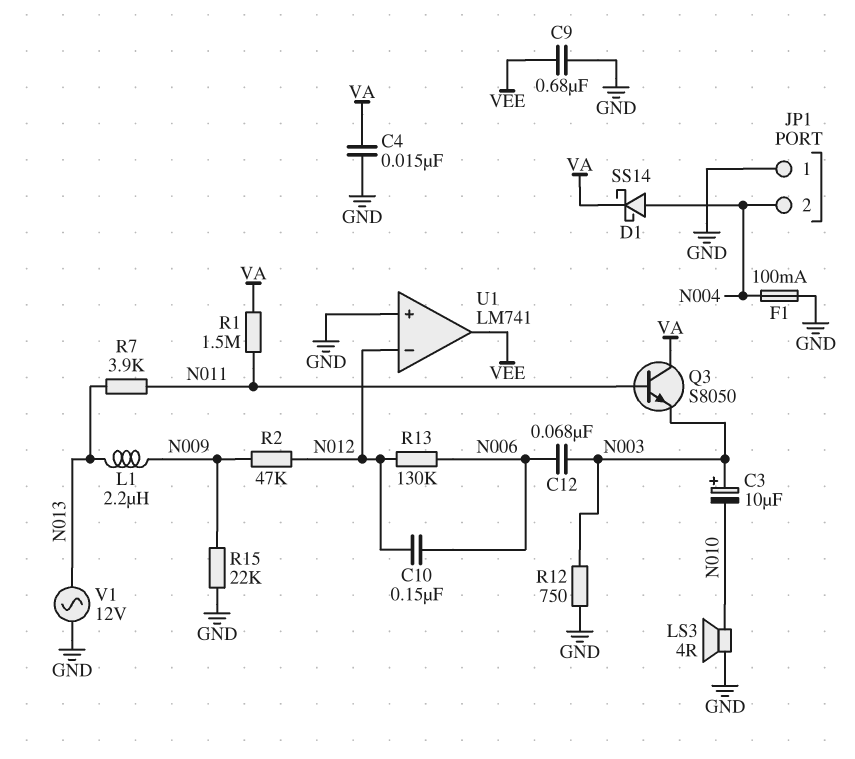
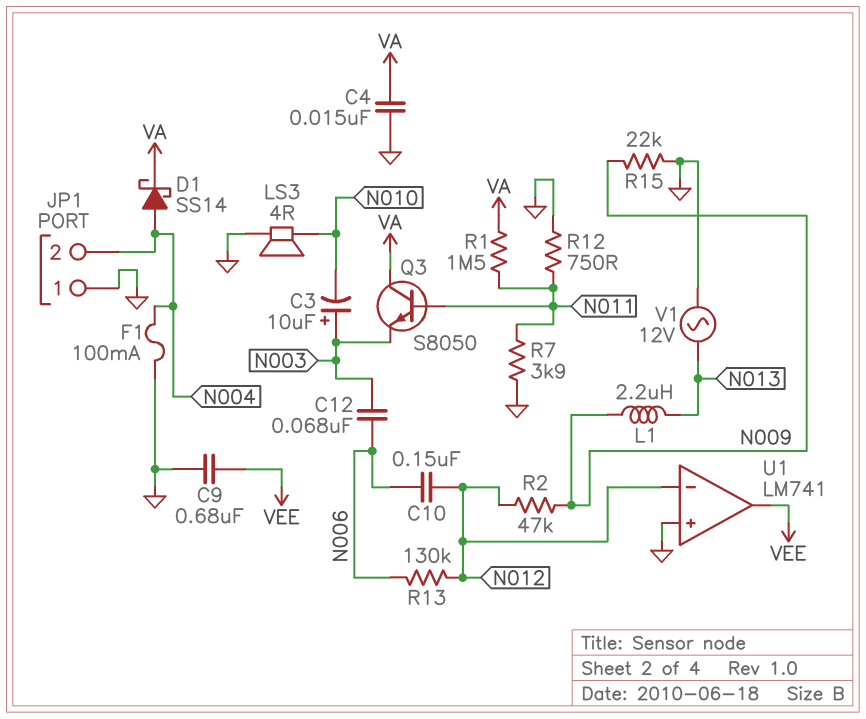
R7: 3.9k (N011, N013) -> 3.9k (GND, N011)
R12: 750 (GND, N003) -> 750 (GND, N011)

